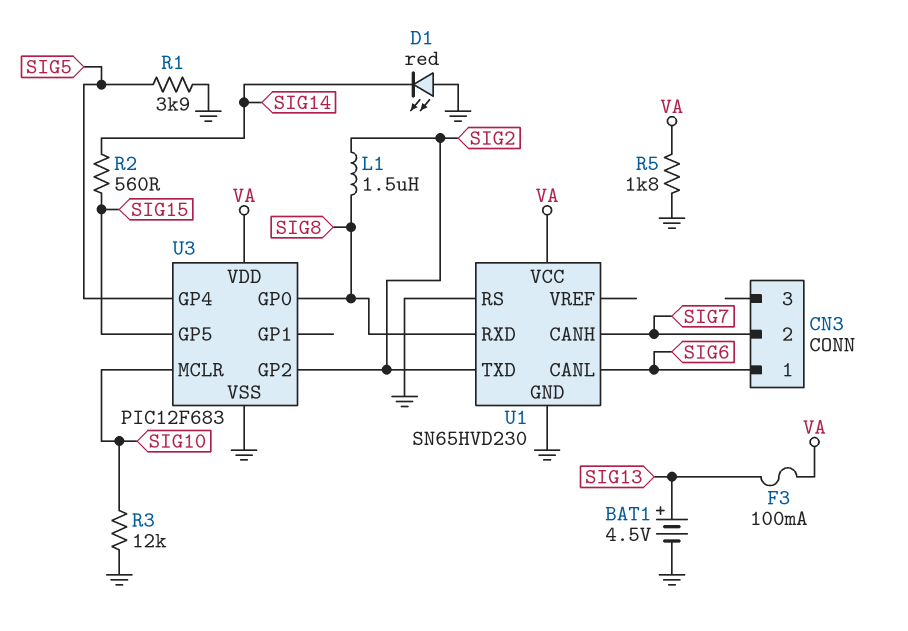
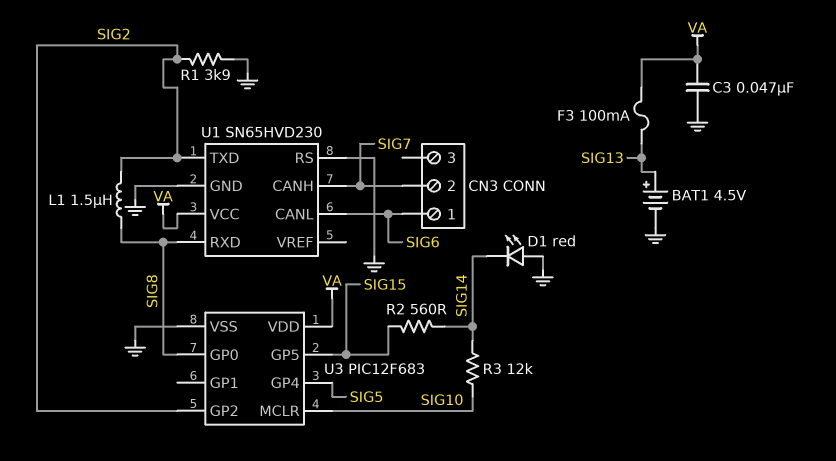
C3: none -> 47nF (GND, VA)
R1: 3.9k (GND, SIG5) -> 3.9k (GND, SIG2)
R3: 12k (GND, SIG10) -> 12k (SIG10, SIG14)
R5: 1.8k (GND, VA) -> none

